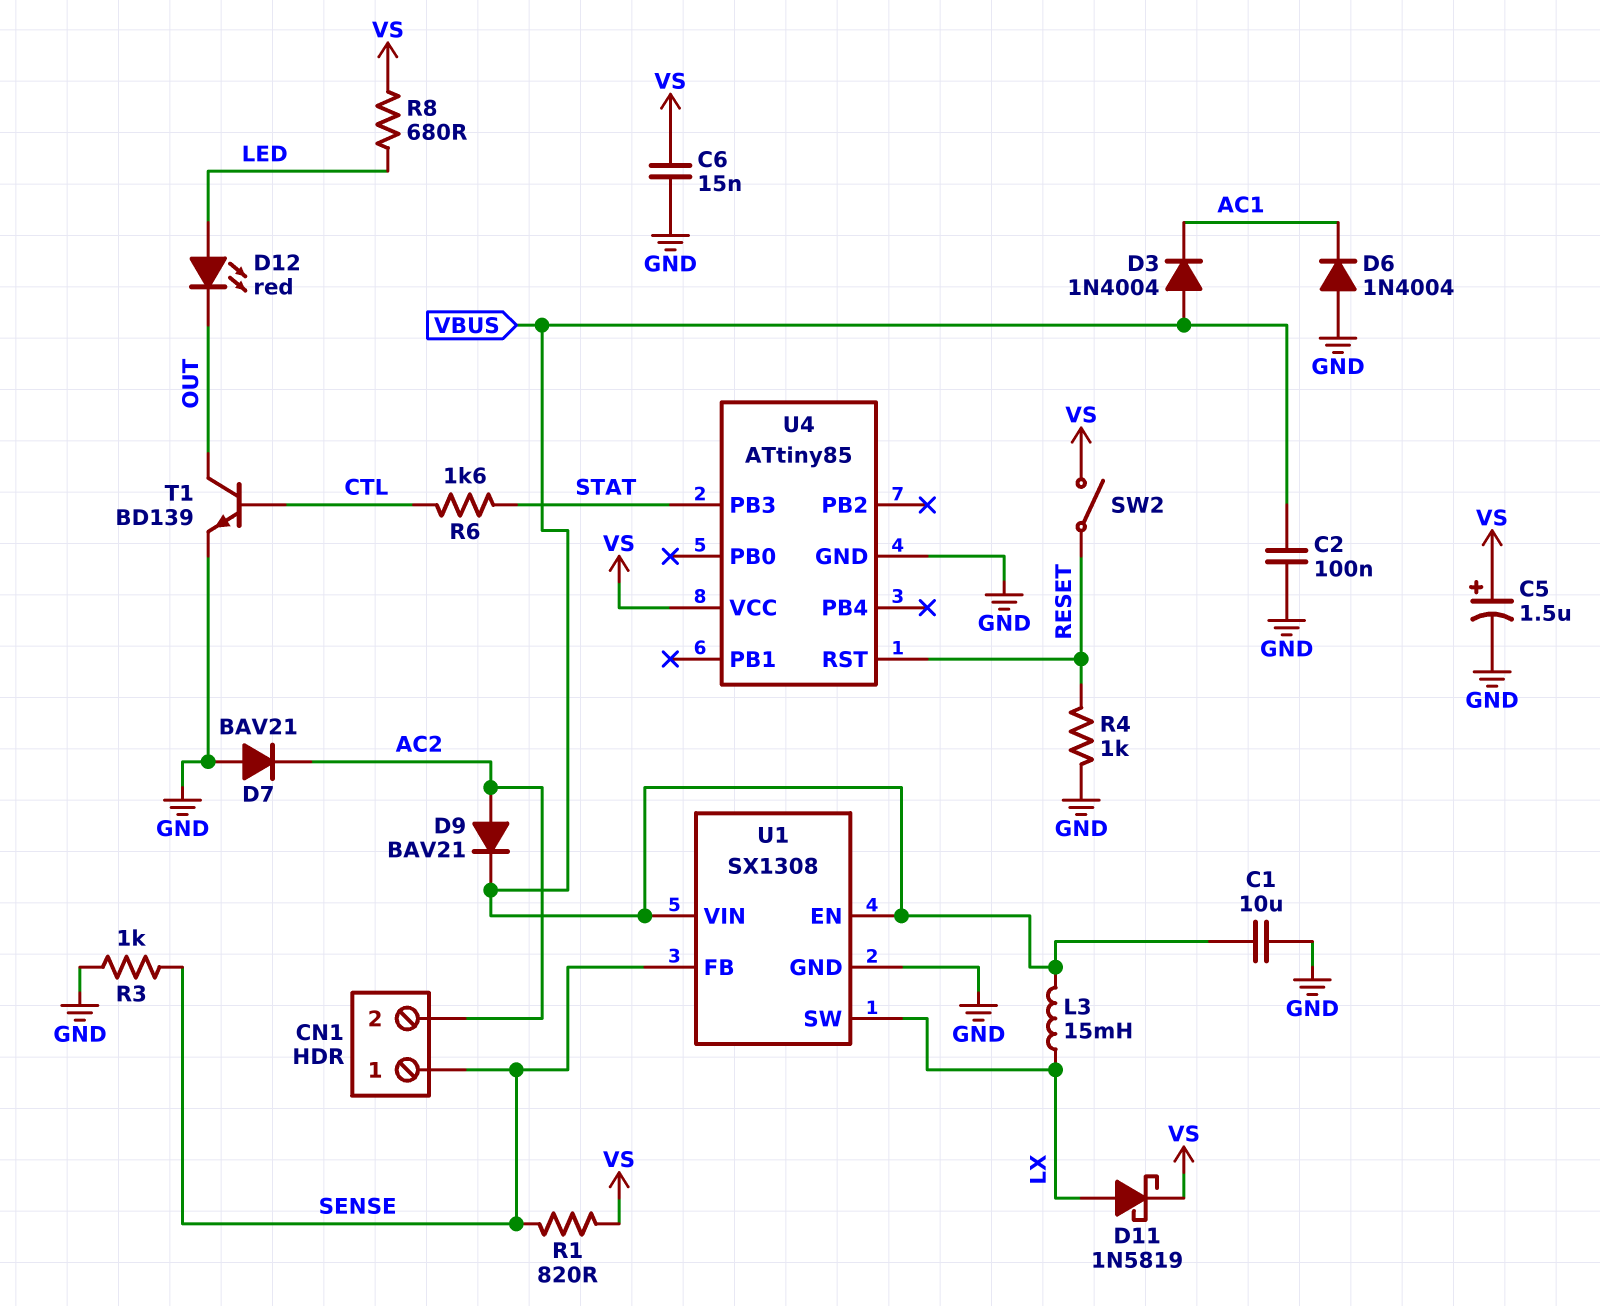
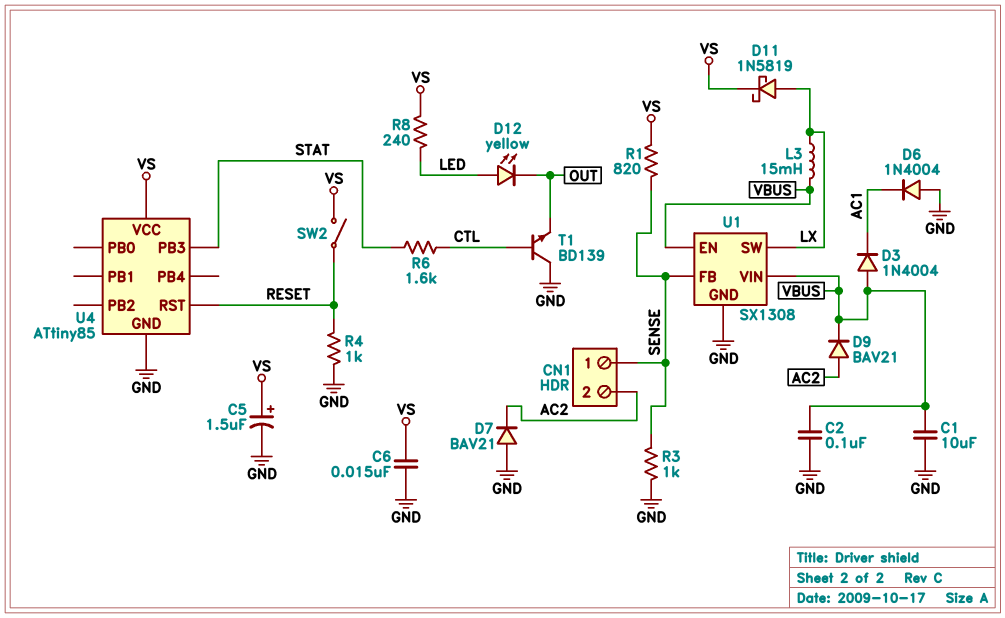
D12: LED red (A LED, K OUT) -> LED yellow (A LED, K OUT)
R8: 680 (LED, VS) -> 240 (LED, VS)
T1: NPN BD139 (B CTL, C OUT, E GND) -> NPN BD139 (B CTL, C GND, E OUT)

